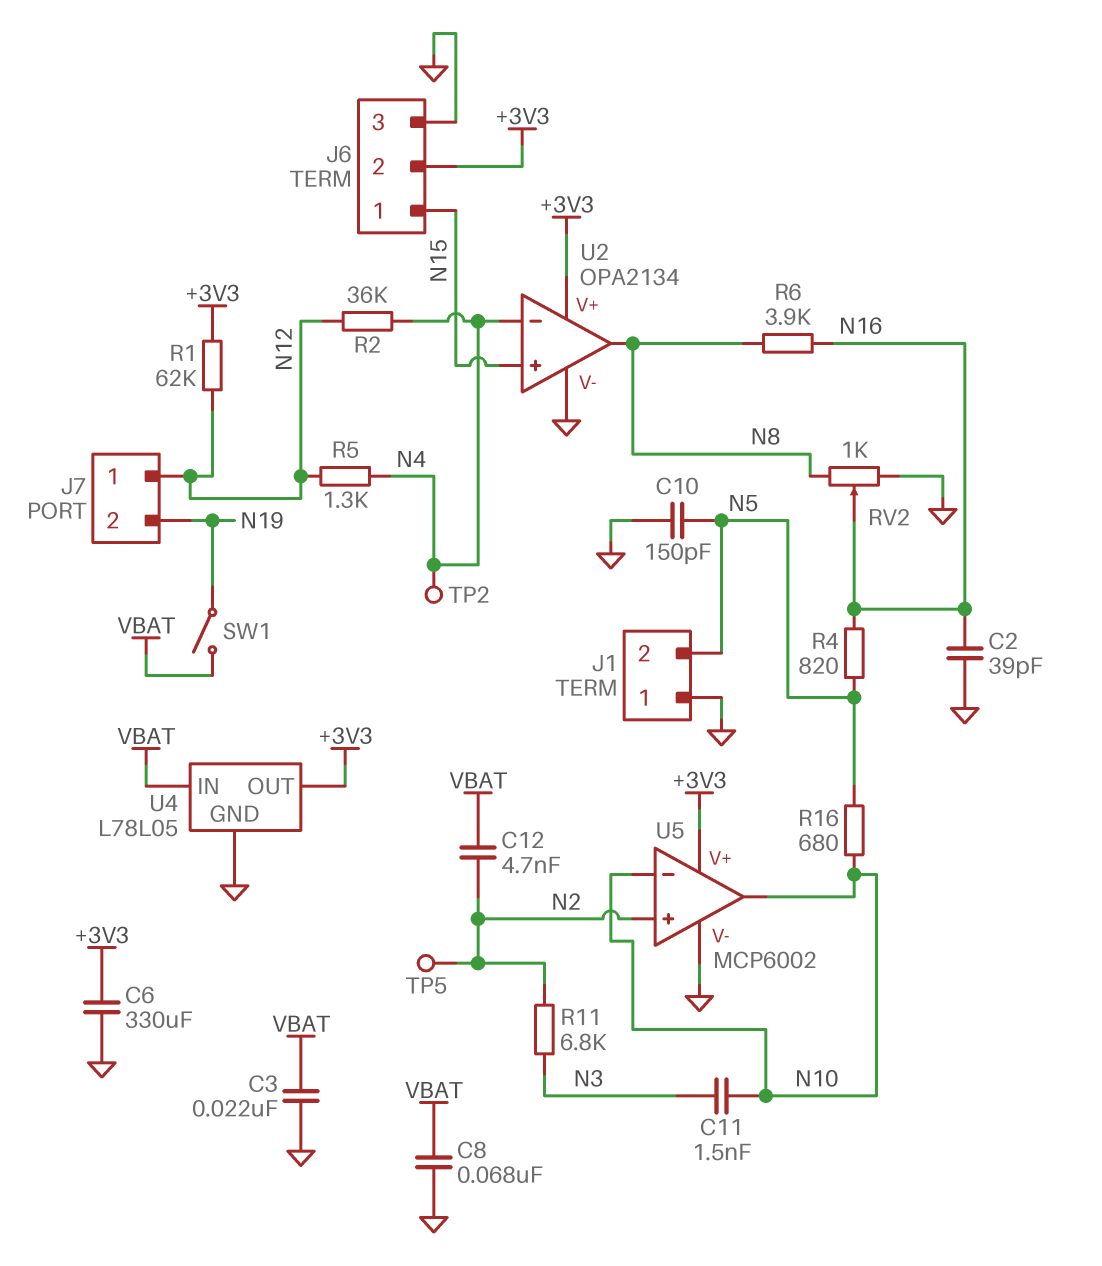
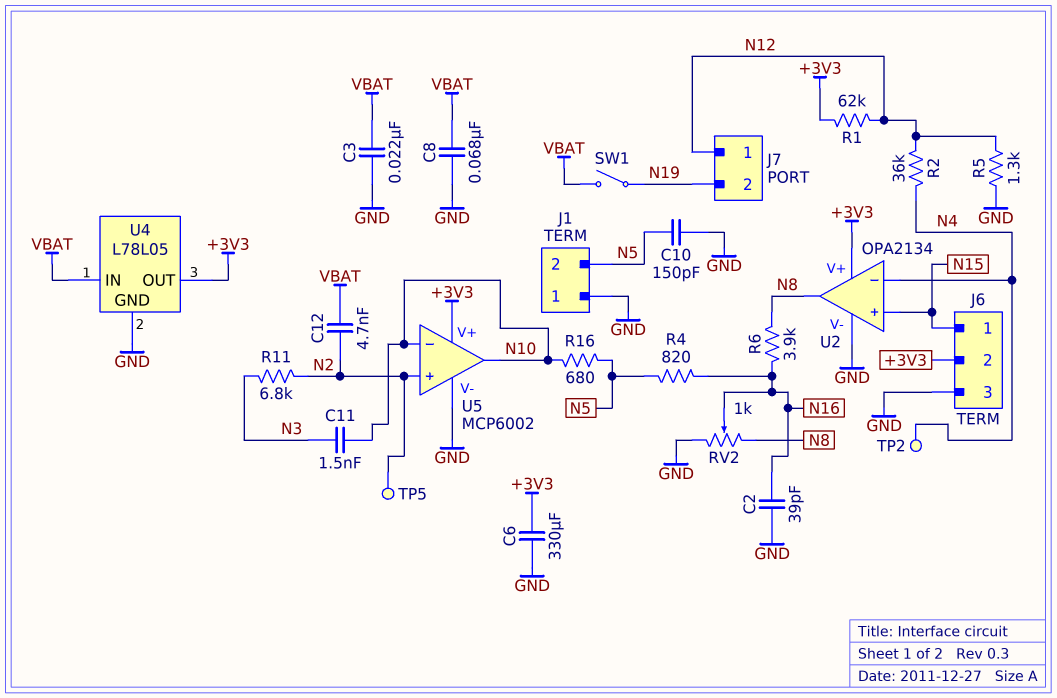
R5: 1.3k (N4, N12) -> 1.3k (GND, N12)

